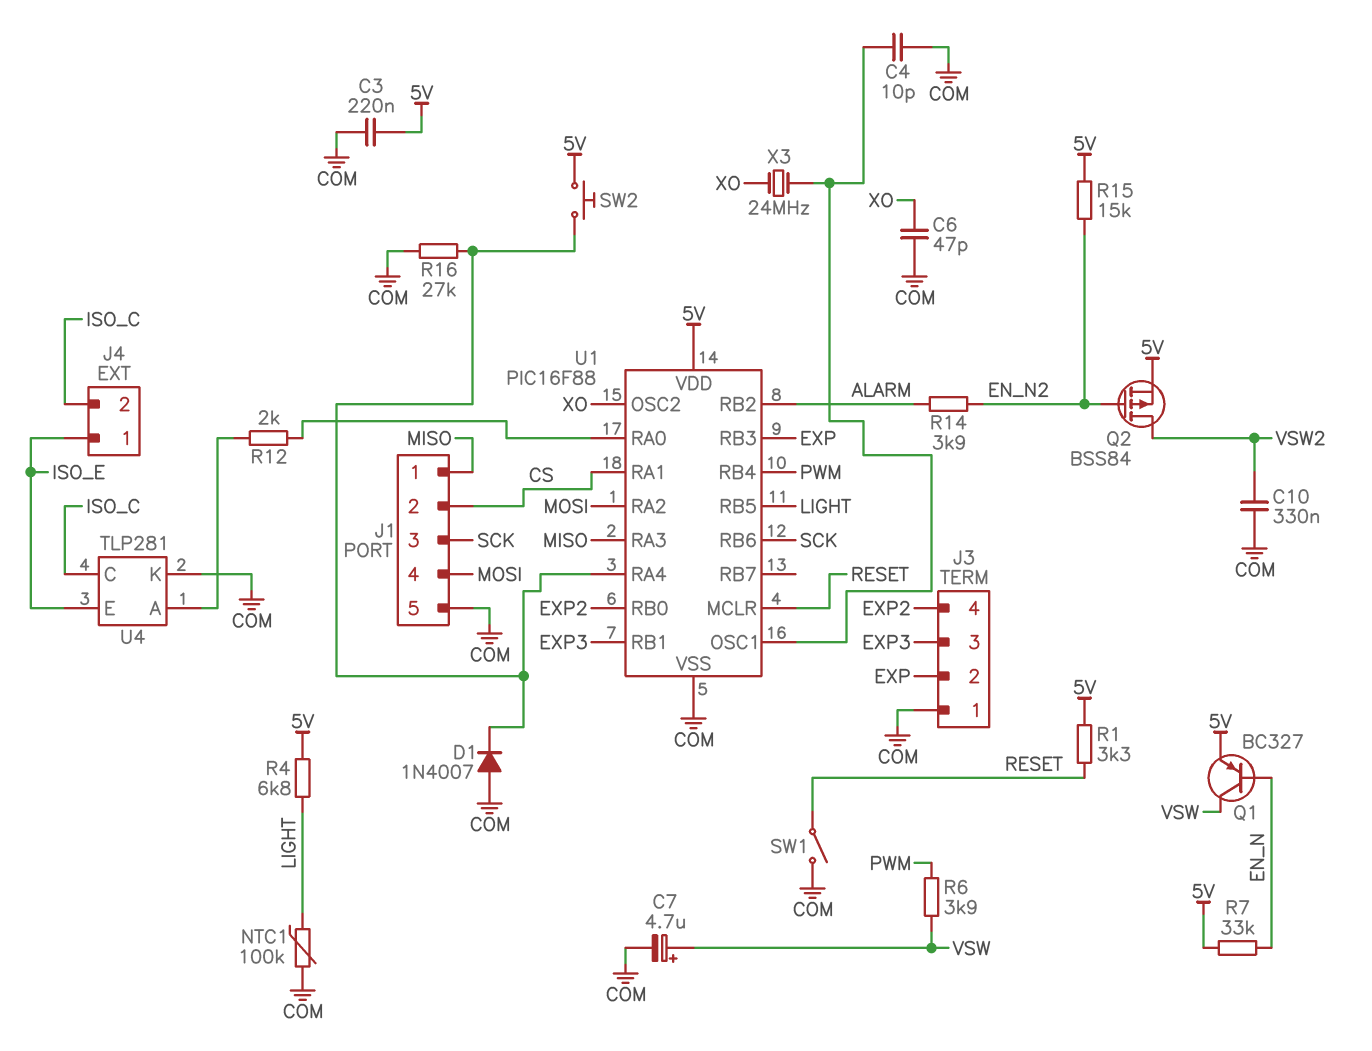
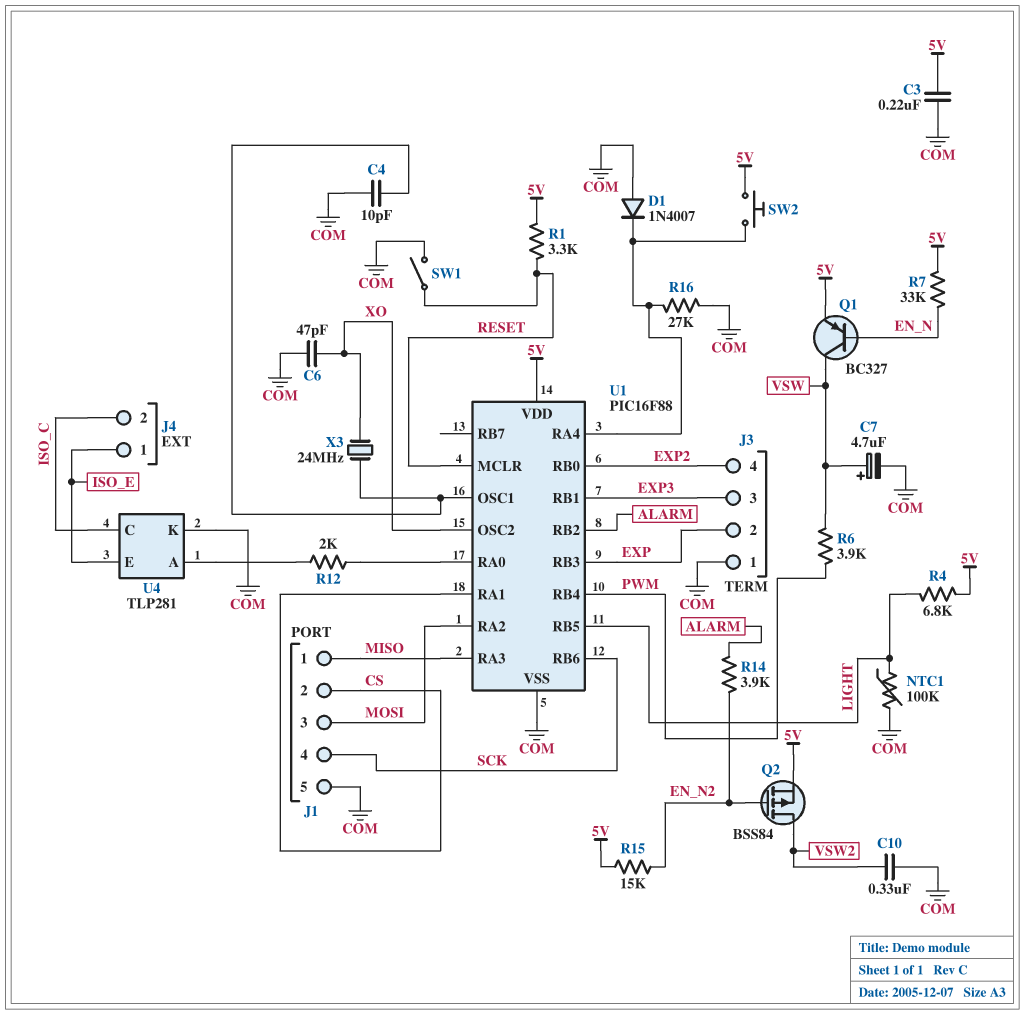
J1 pin 3: SCK -> MOSI
J1 pin 4: MOSI -> SCK

